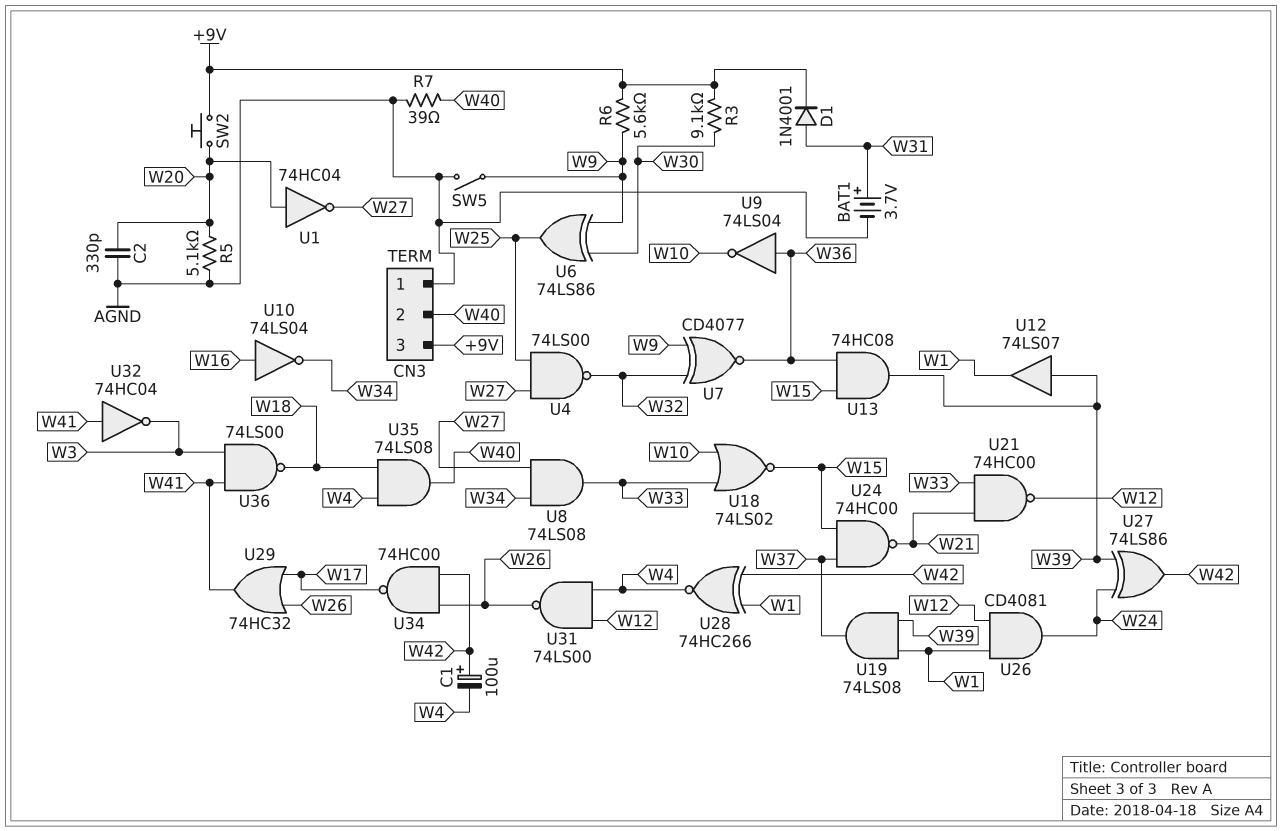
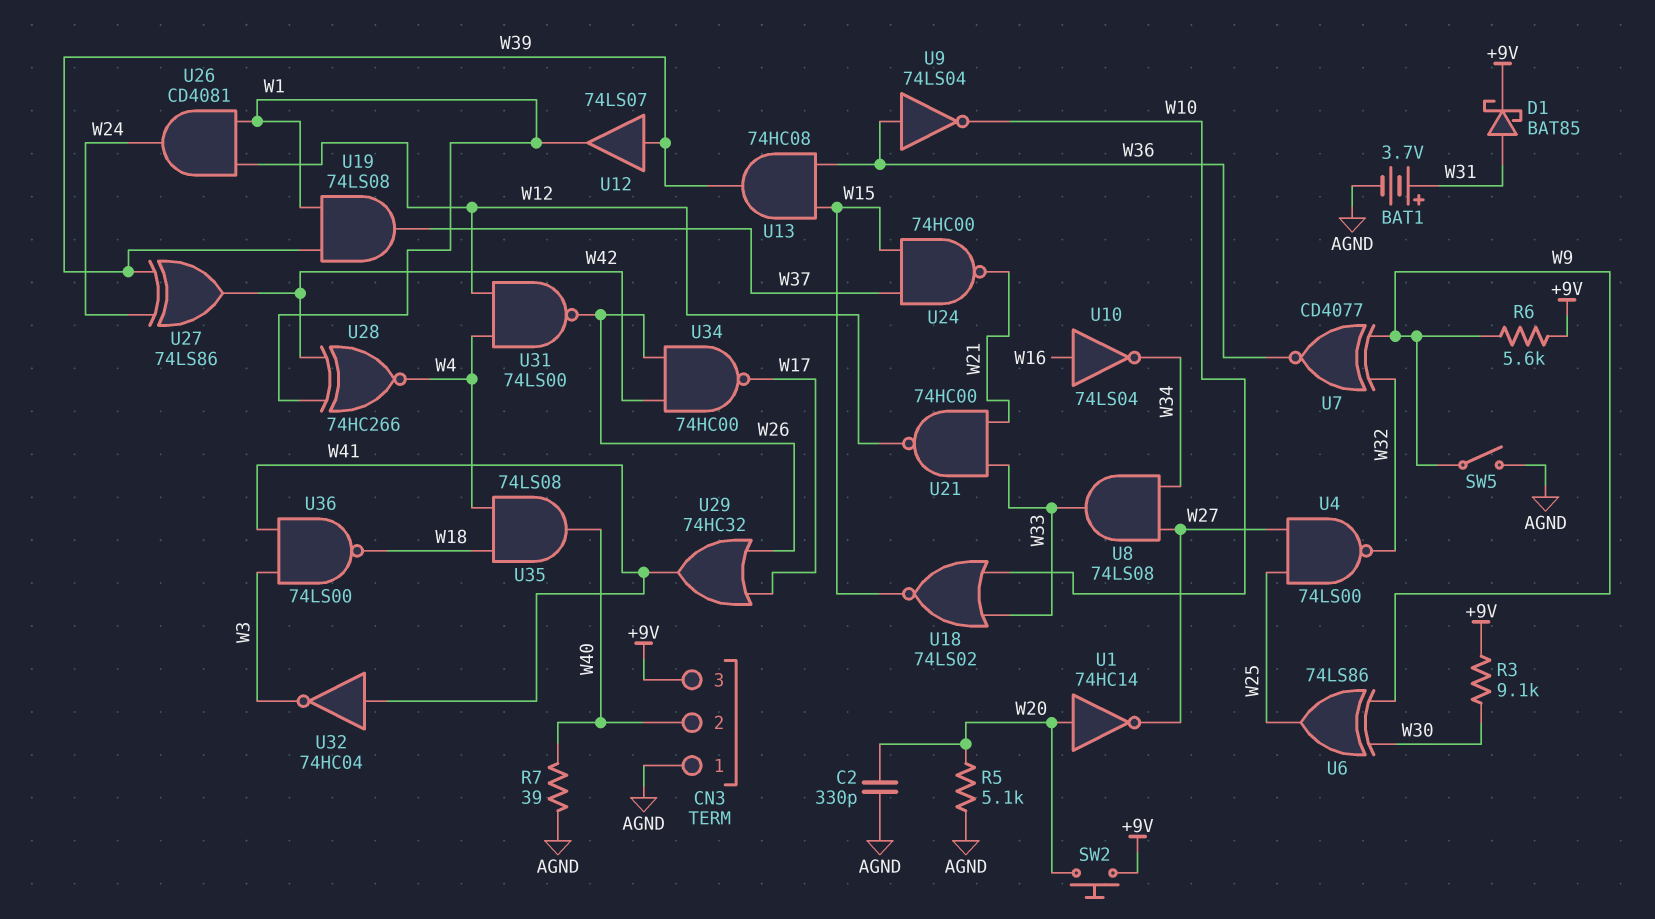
C1: 100uF (plus W42, minus W4) -> none
D1: diode 1N4001 (A W31, K +9V) -> schottky BAT85 (A W31, K +9V)
U1: NOT 74HC04 (in W20, out W27) -> NOT 74HC14 (in W20, out W27)

